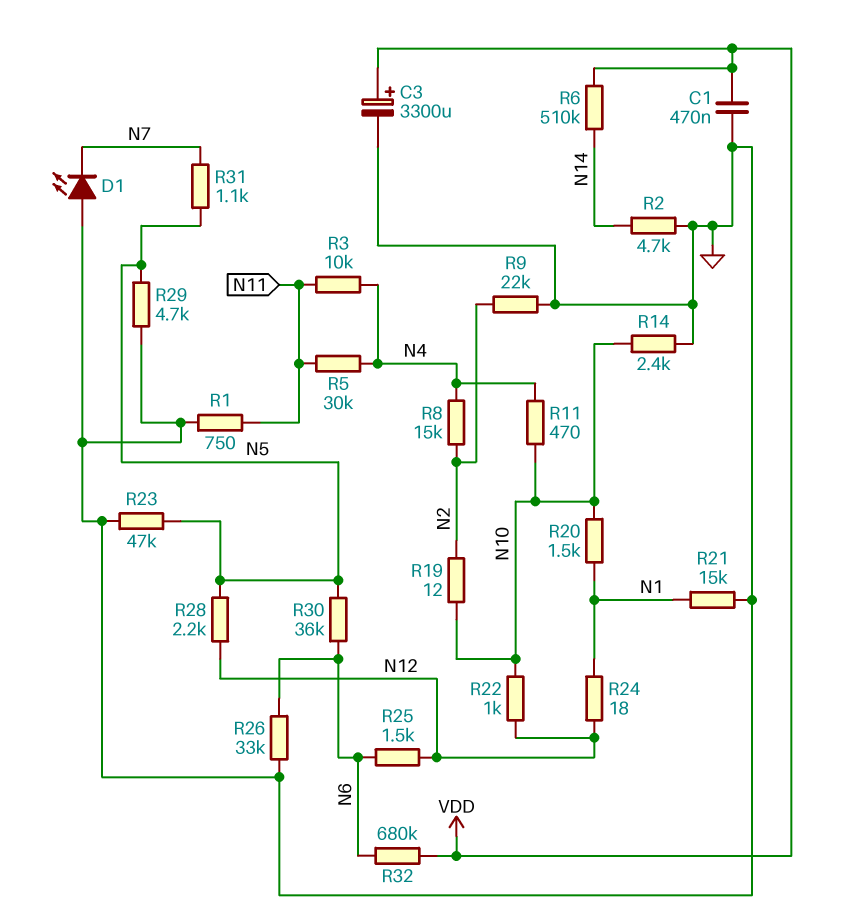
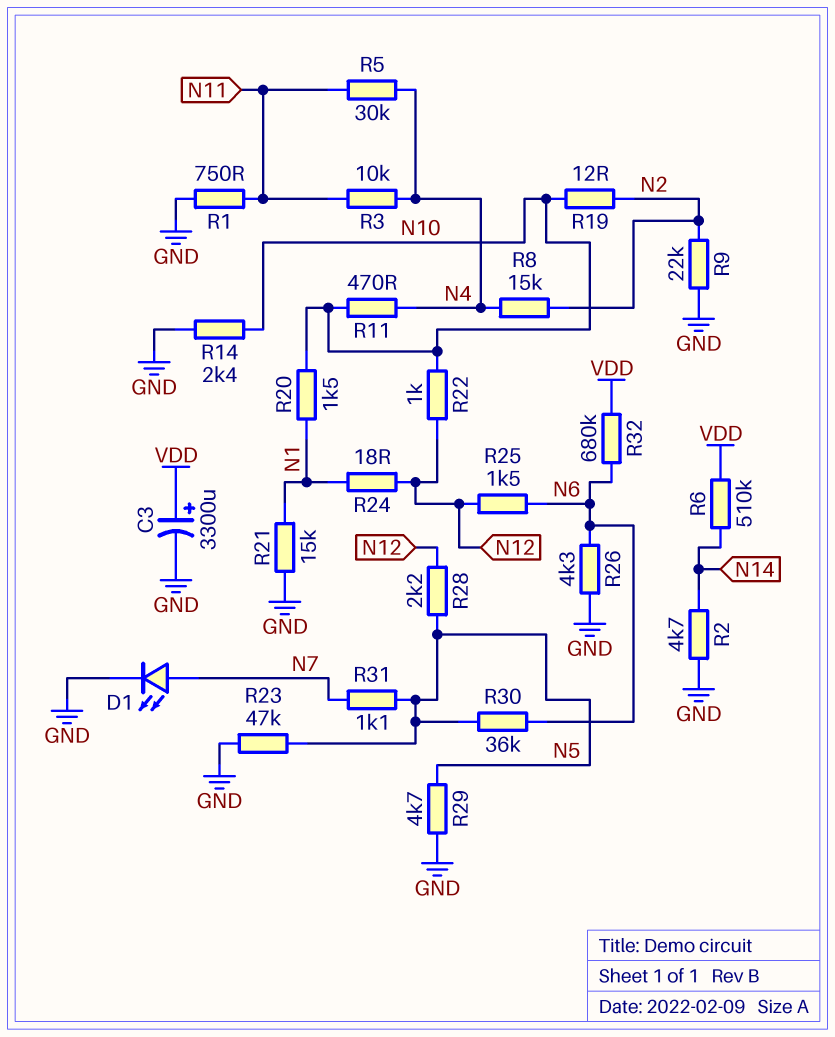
C1: 470nF (GND, VDD) -> none
D1: LED (A GND, K N7) -> LED (A N7, K GND)
R26: 33k (GND, N6) -> 4.3k (GND, N6)

